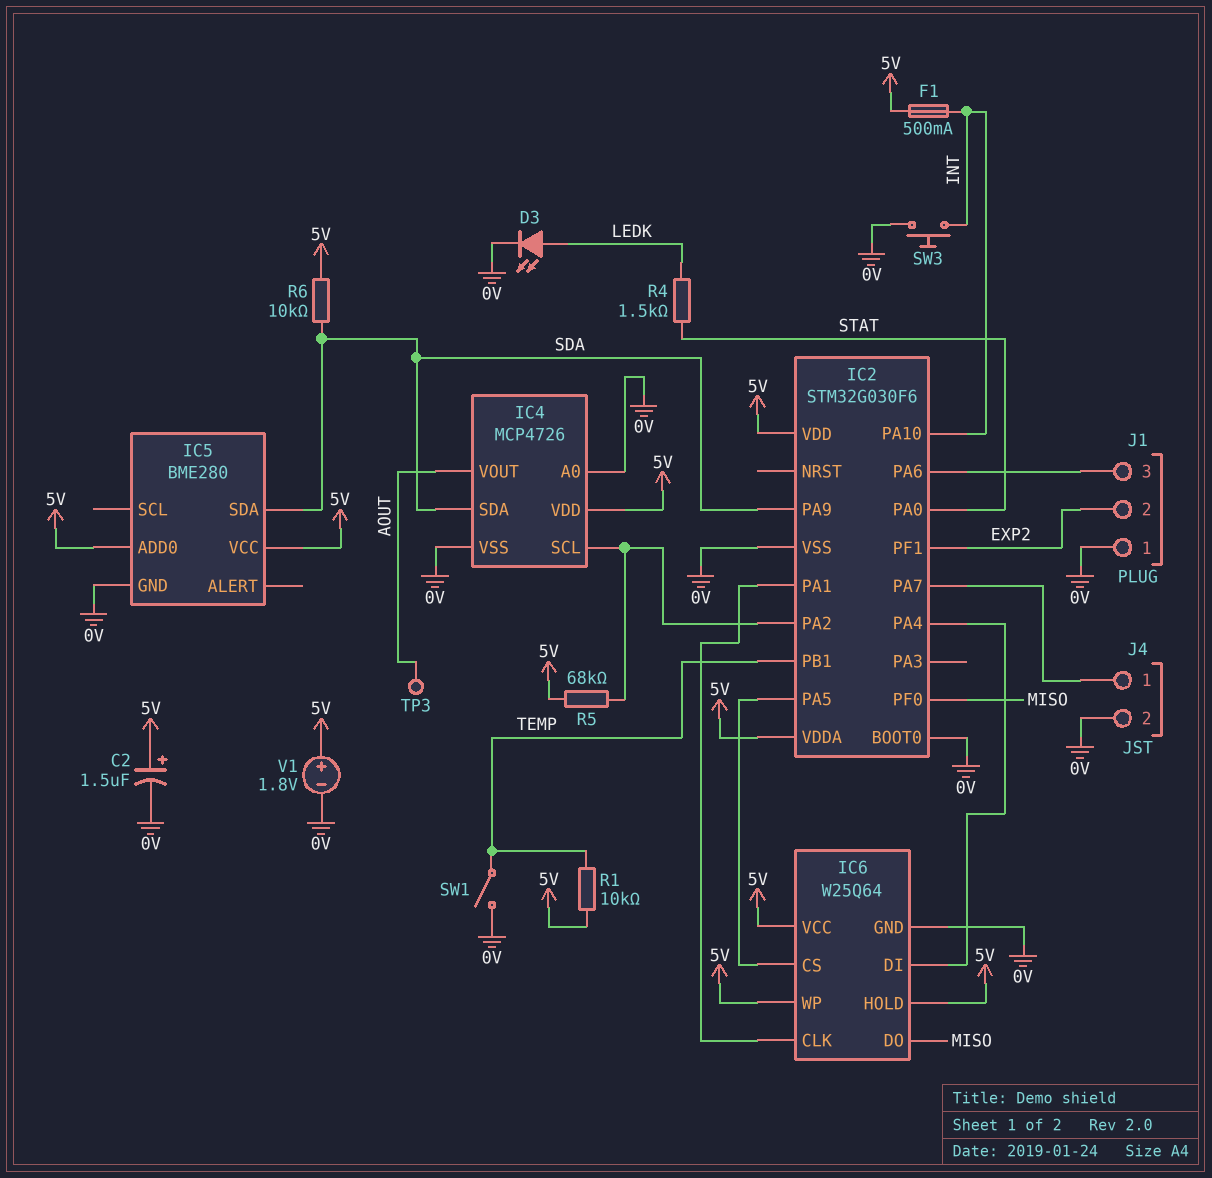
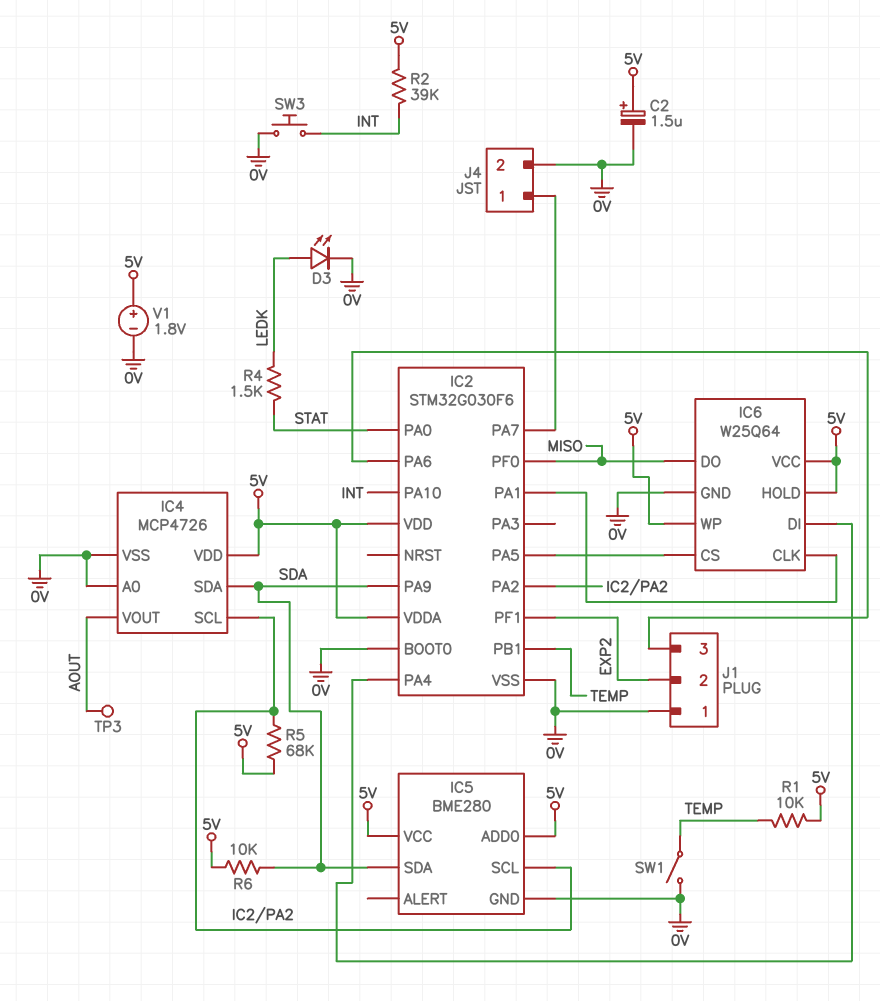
F1: 500mA (5V, INT) -> none
IC5 pin SCL: none -> IC2/PA2
R2: none -> 39k (5V, INT)

